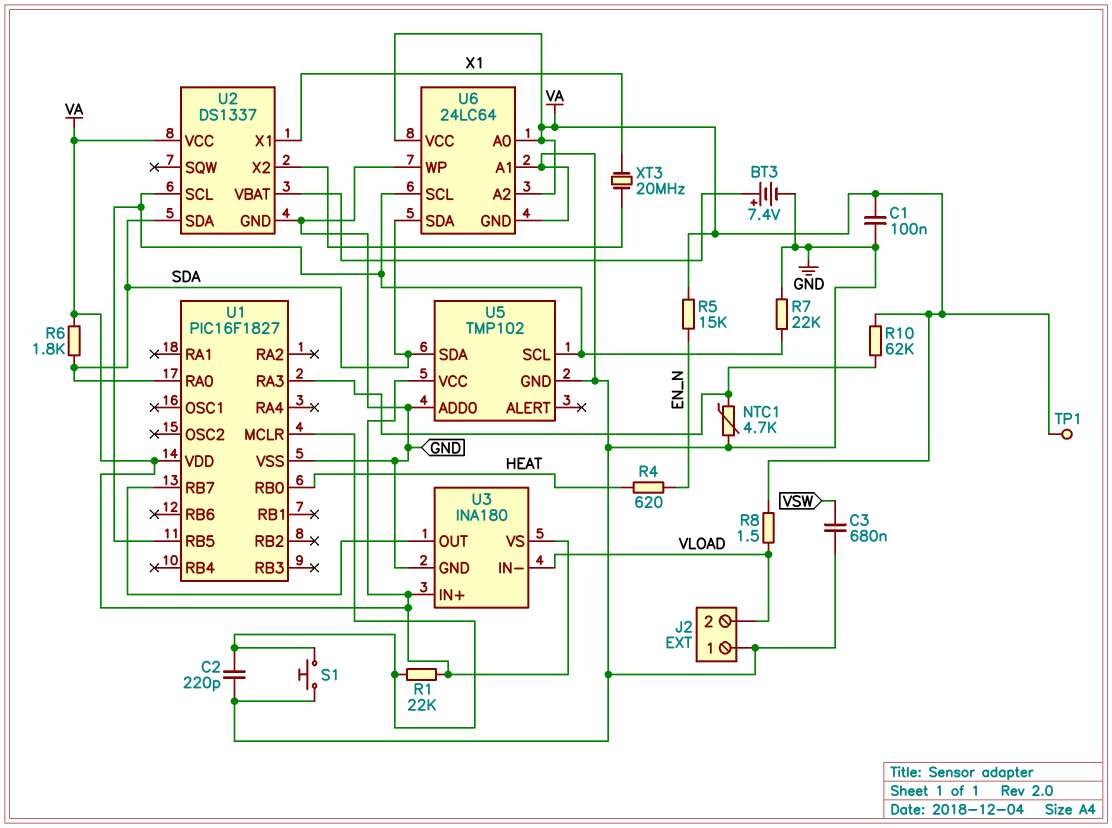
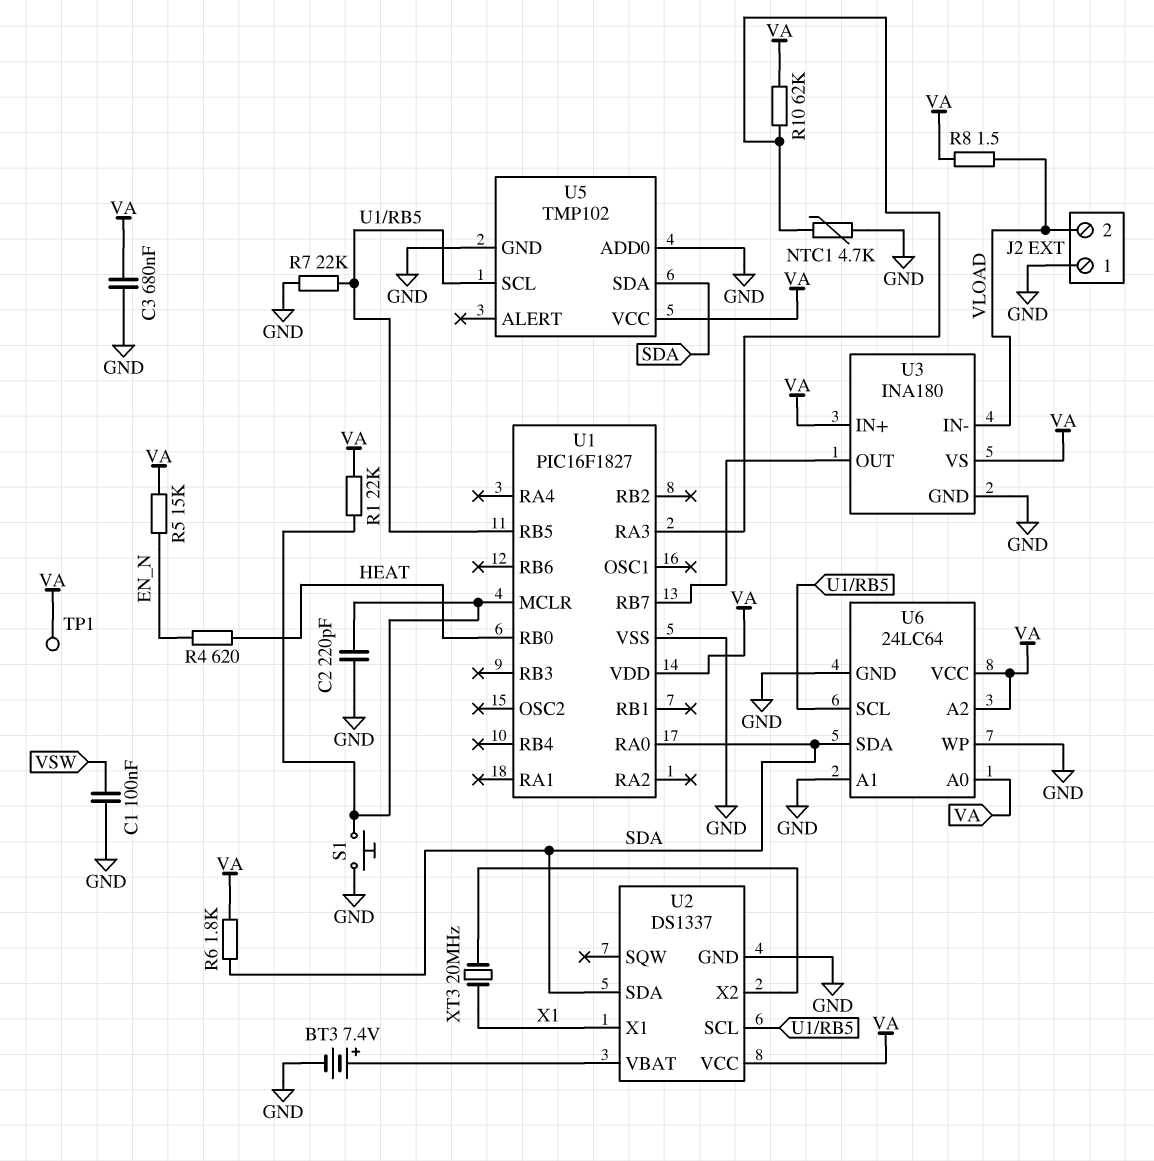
C1: 100nF (GND, VA) -> 100nF (GND, VSW)
C3: 680nF (GND, VSW) -> 680nF (GND, VA)

